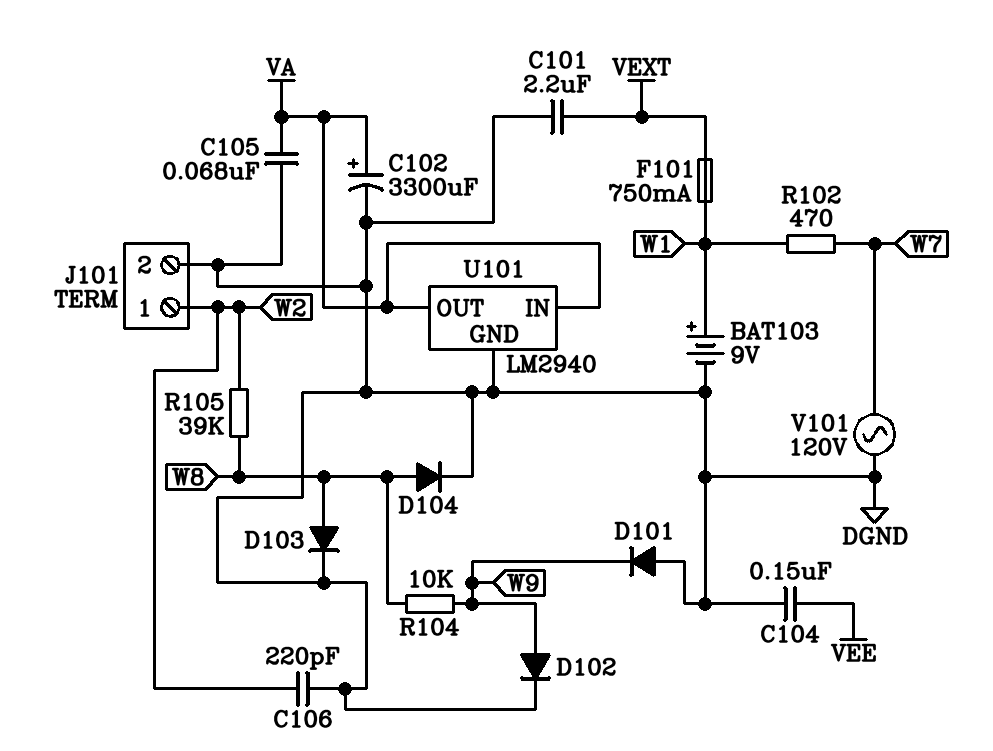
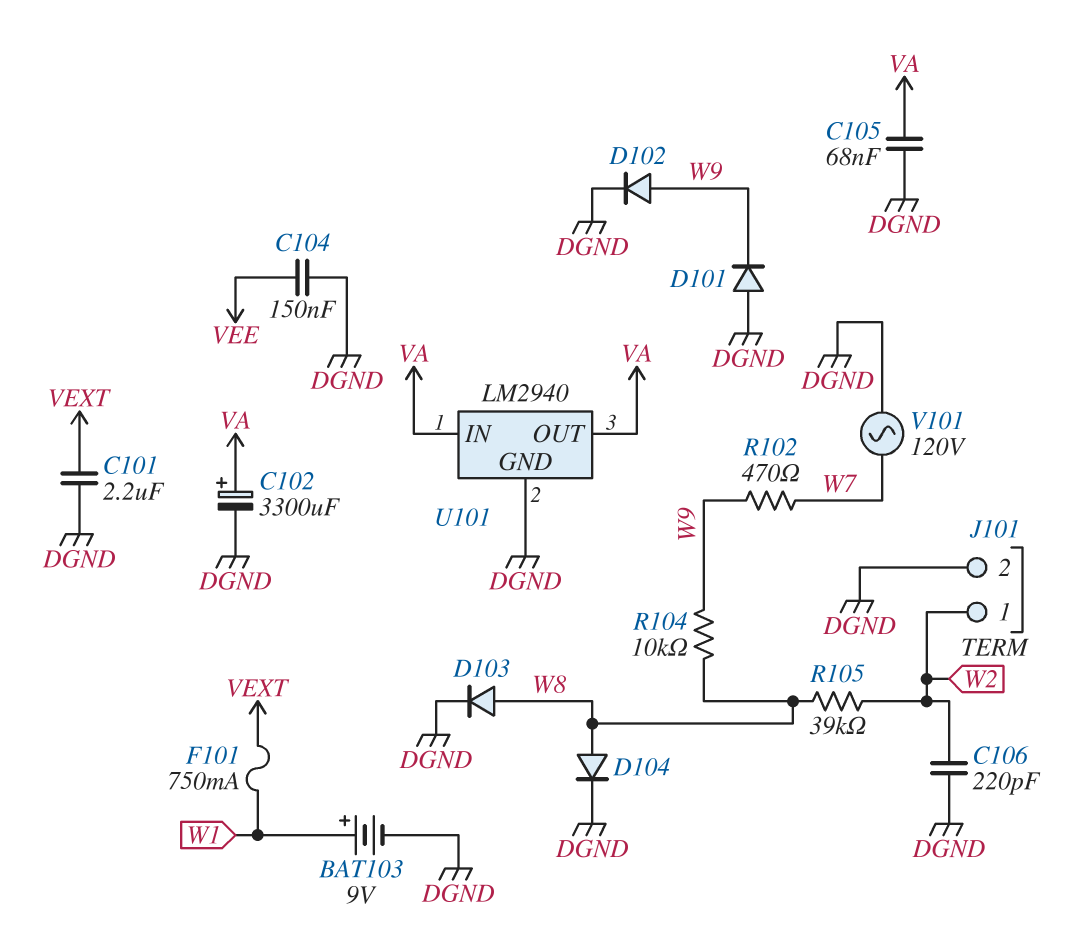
R102: 470 (W1, W7) -> 470 (W7, W9)

